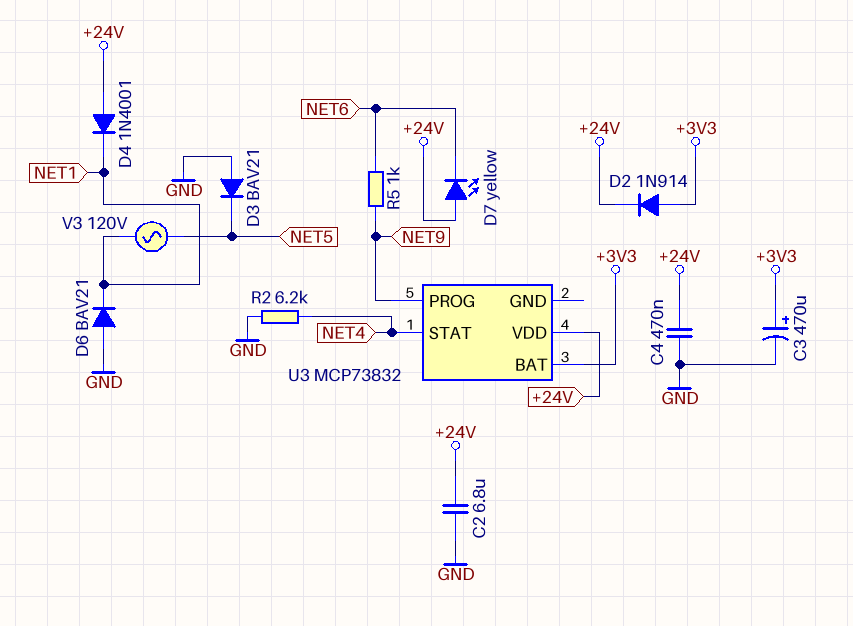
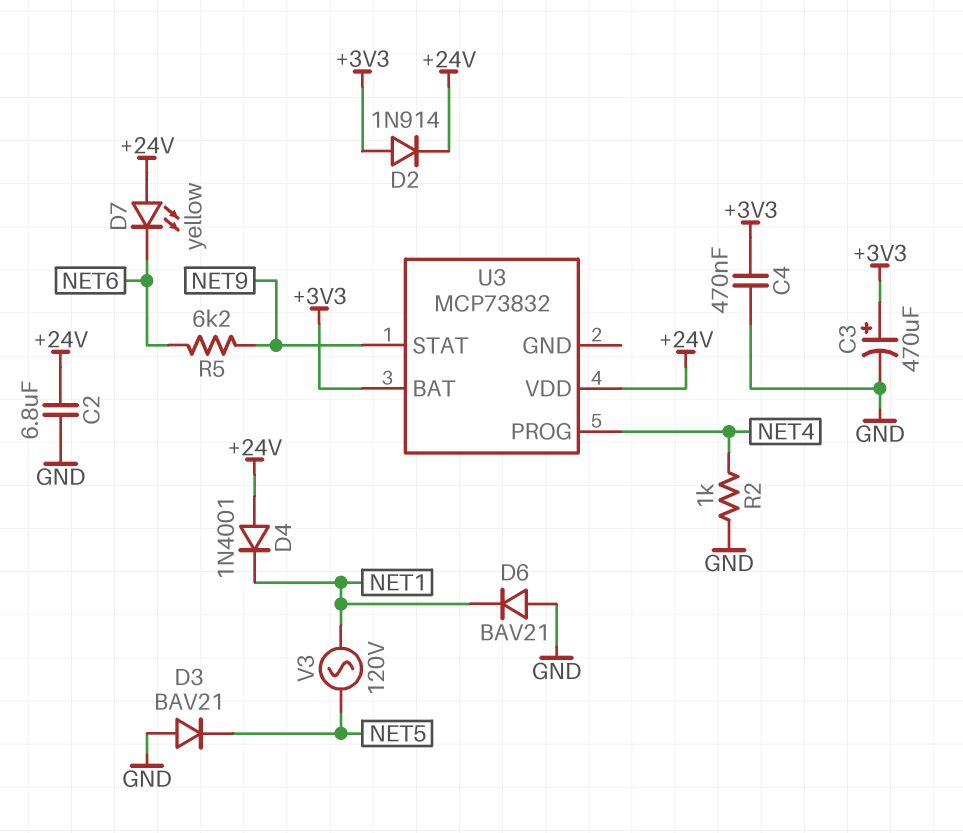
C4: 470nF (+24V, GND) -> 470nF (+3V3, GND)
R2: 6.2k (GND, NET4) -> 1k (GND, NET4)
R5: 1k (NET6, NET9) -> 6.2k (NET6, NET9)
U3 pin PROG: NET9 -> NET4
U3 pin STAT: NET4 -> NET9

